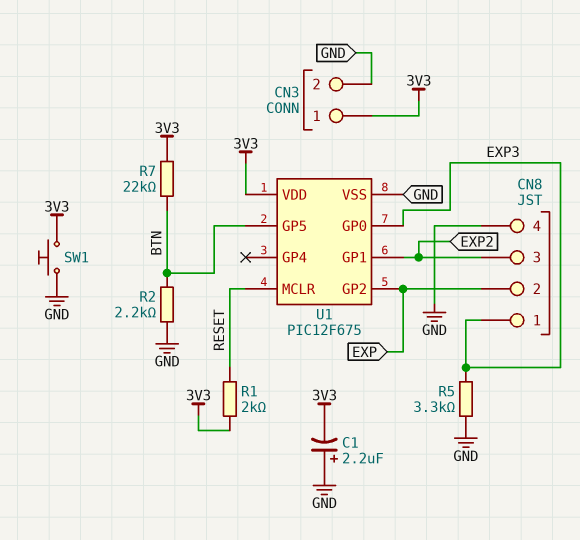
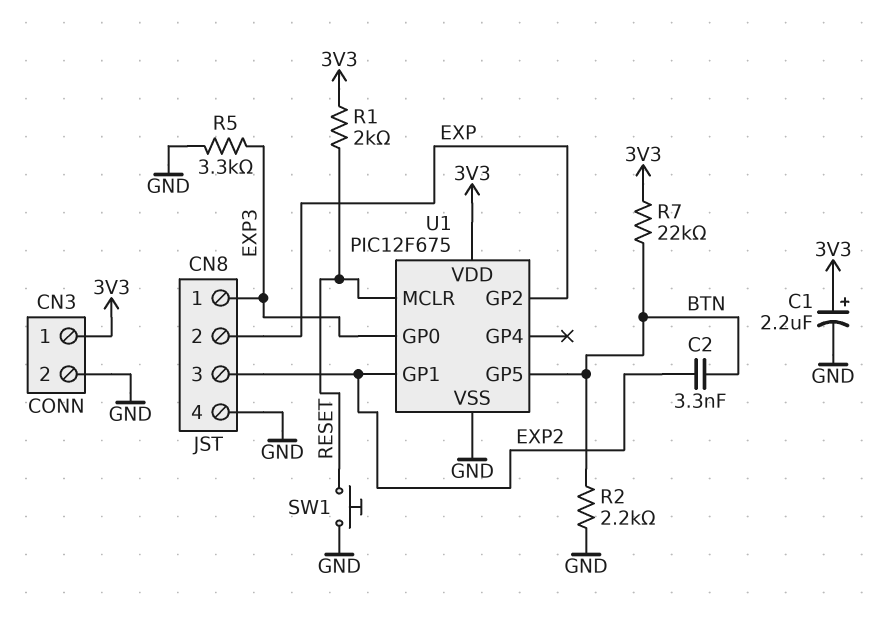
C1: 2.2uF (plus GND, minus 3V3) -> 2.2uF (plus 3V3, minus GND)
C2: none -> 3.3nF (BTN, EXP2)
SW1: button (3V3, GND) -> button (GND, RESET)

